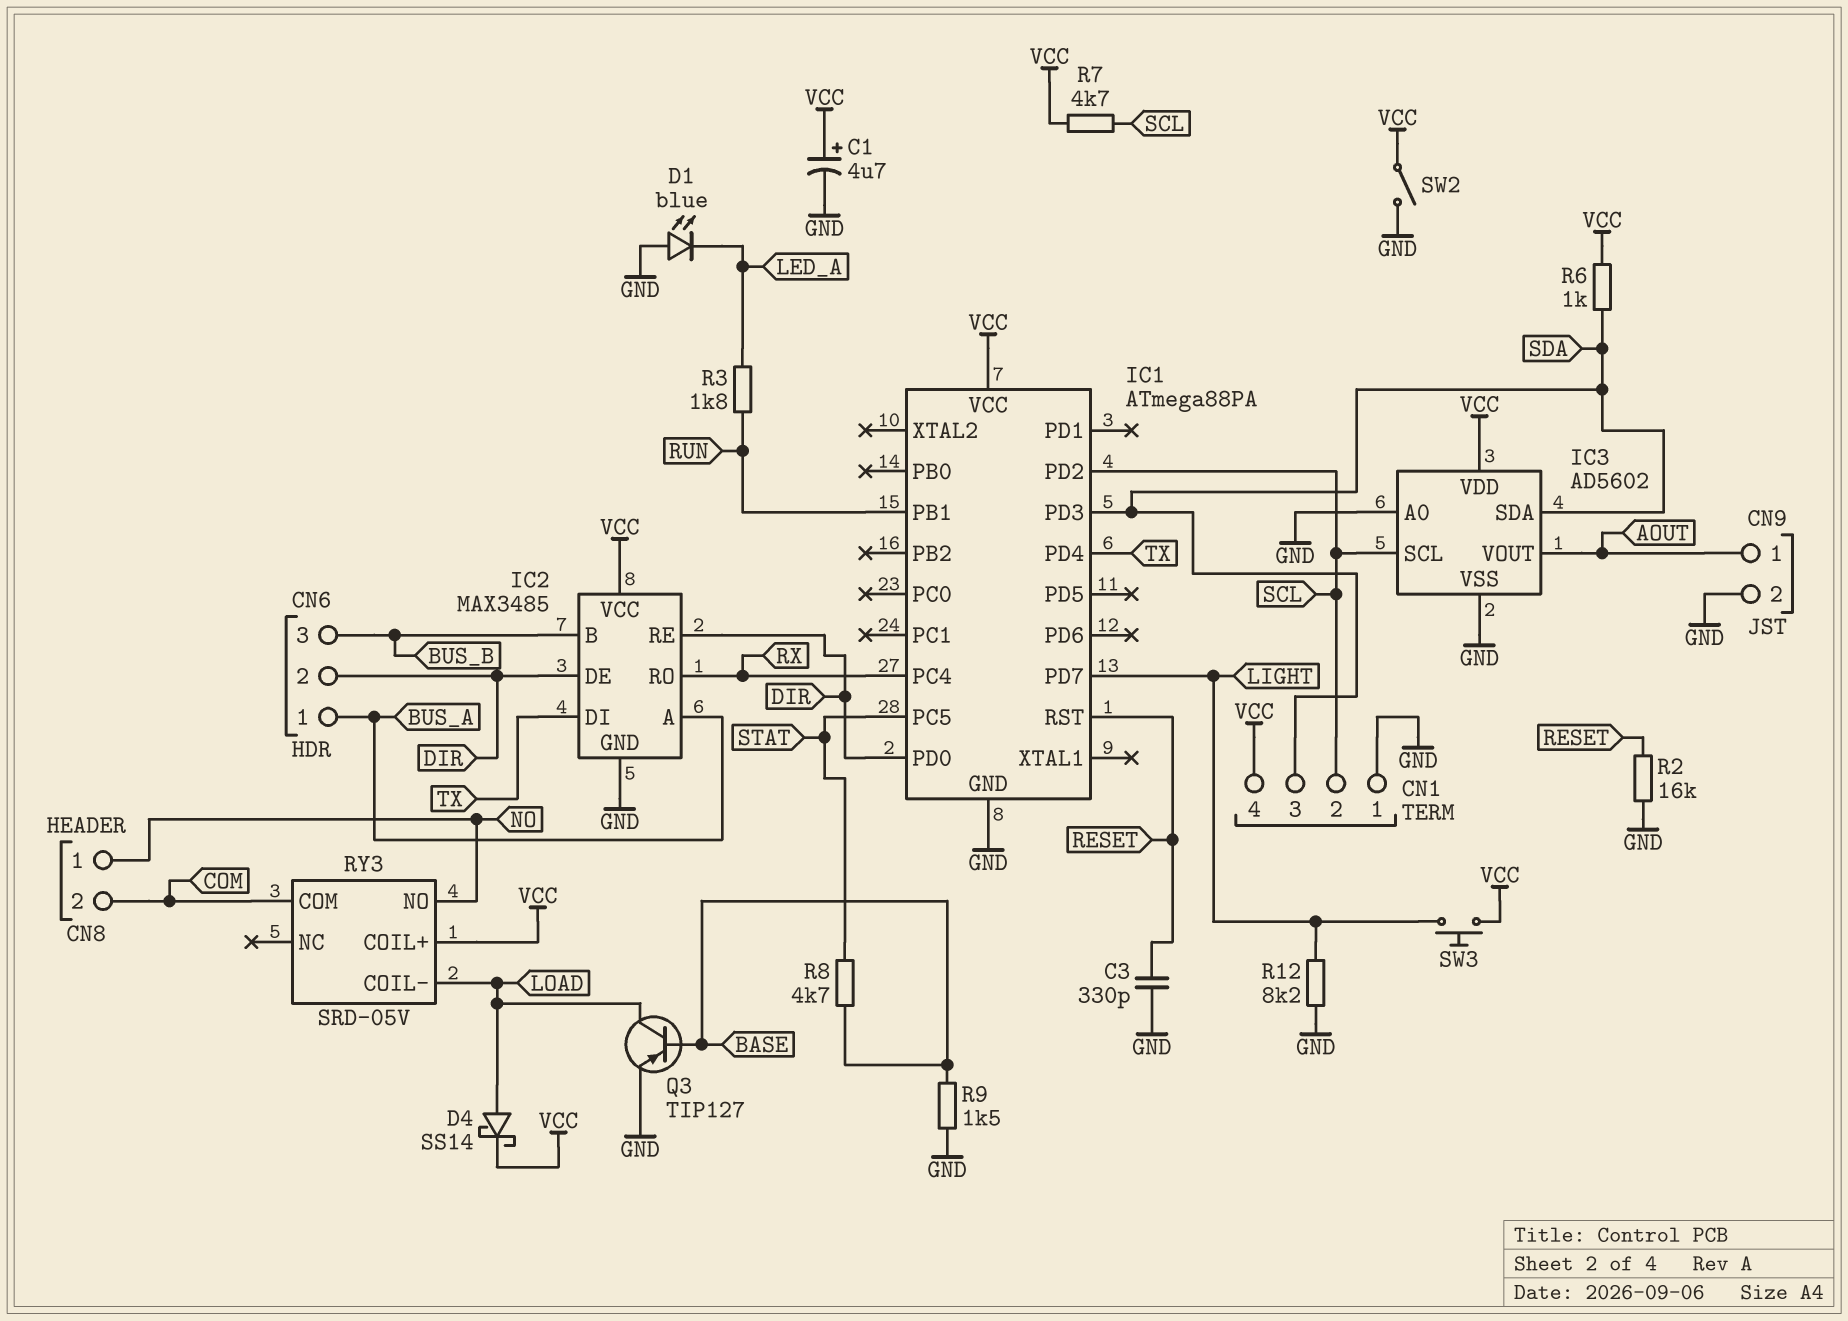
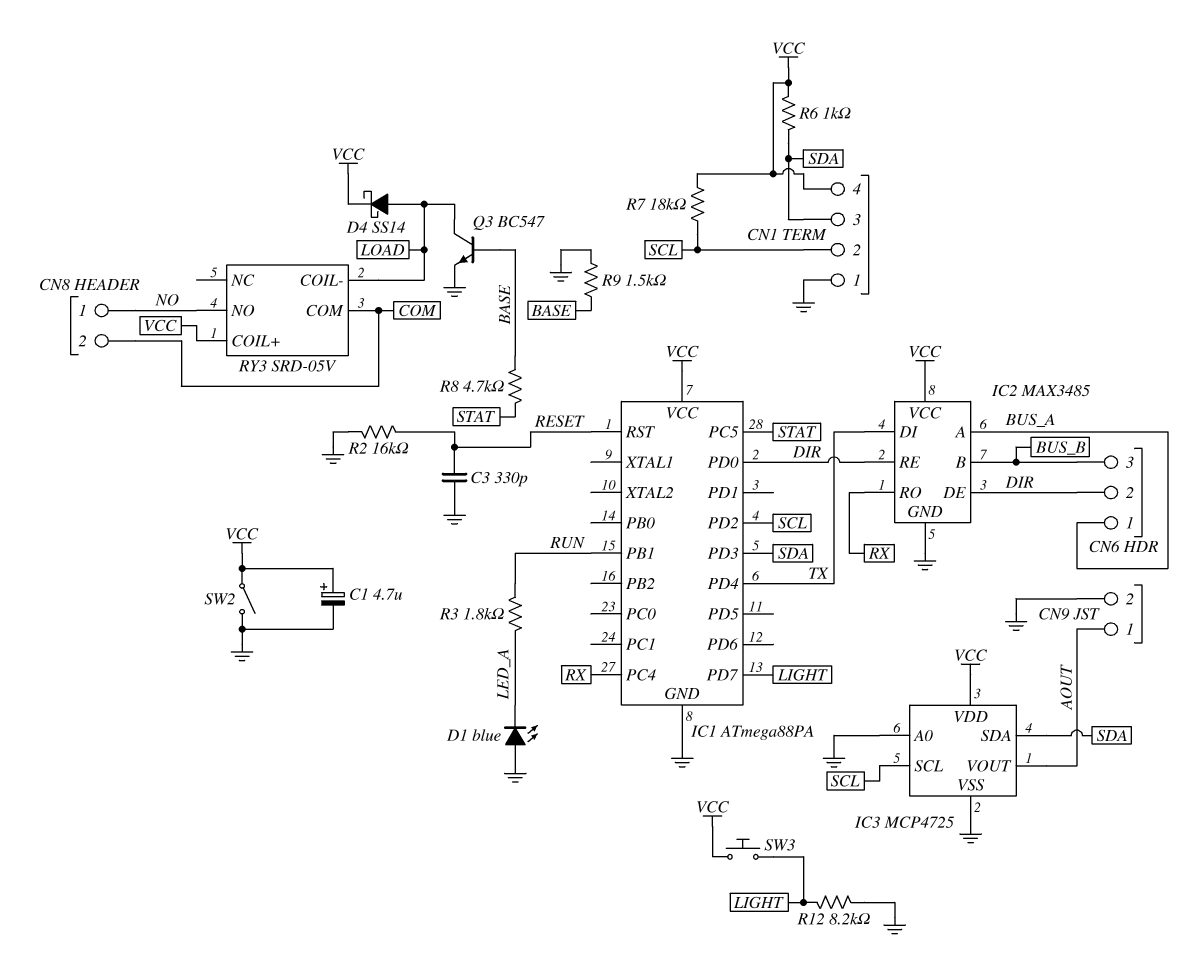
IC3: AD5602 -> MCP4725
Q3: PNP TIP127 (B BASE, C LOAD, E GND) -> NPN BC547 (B BASE, C LOAD, E GND)
R7: 4.7k (SCL, VCC) -> 18k (SCL, VCC)

